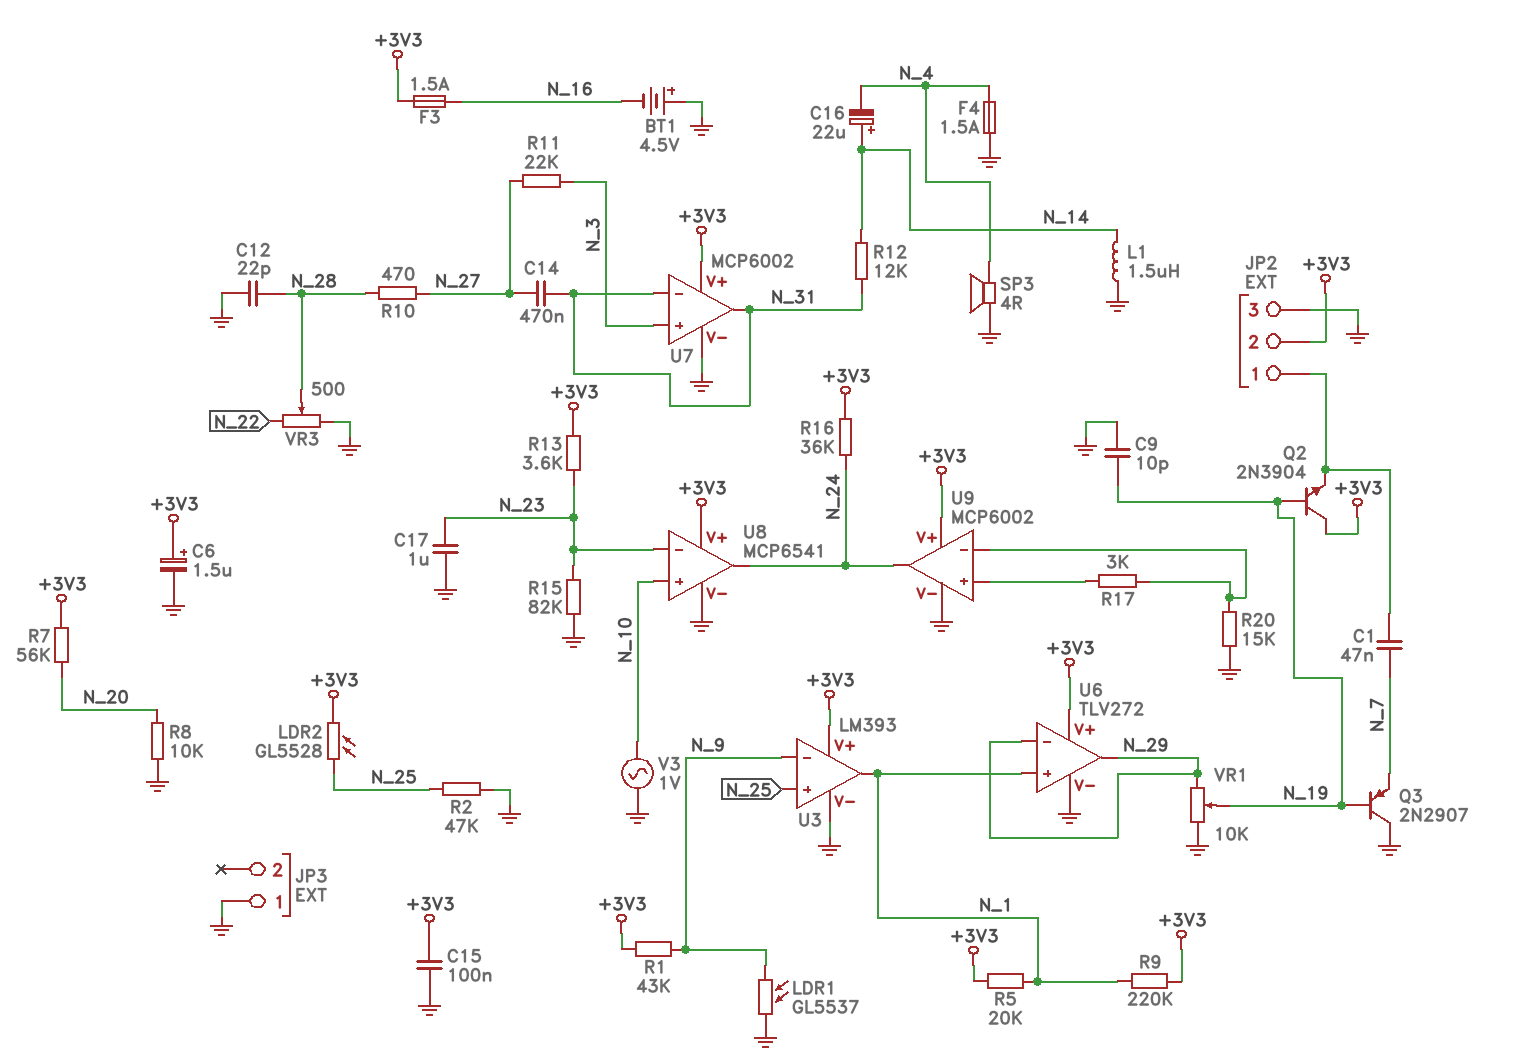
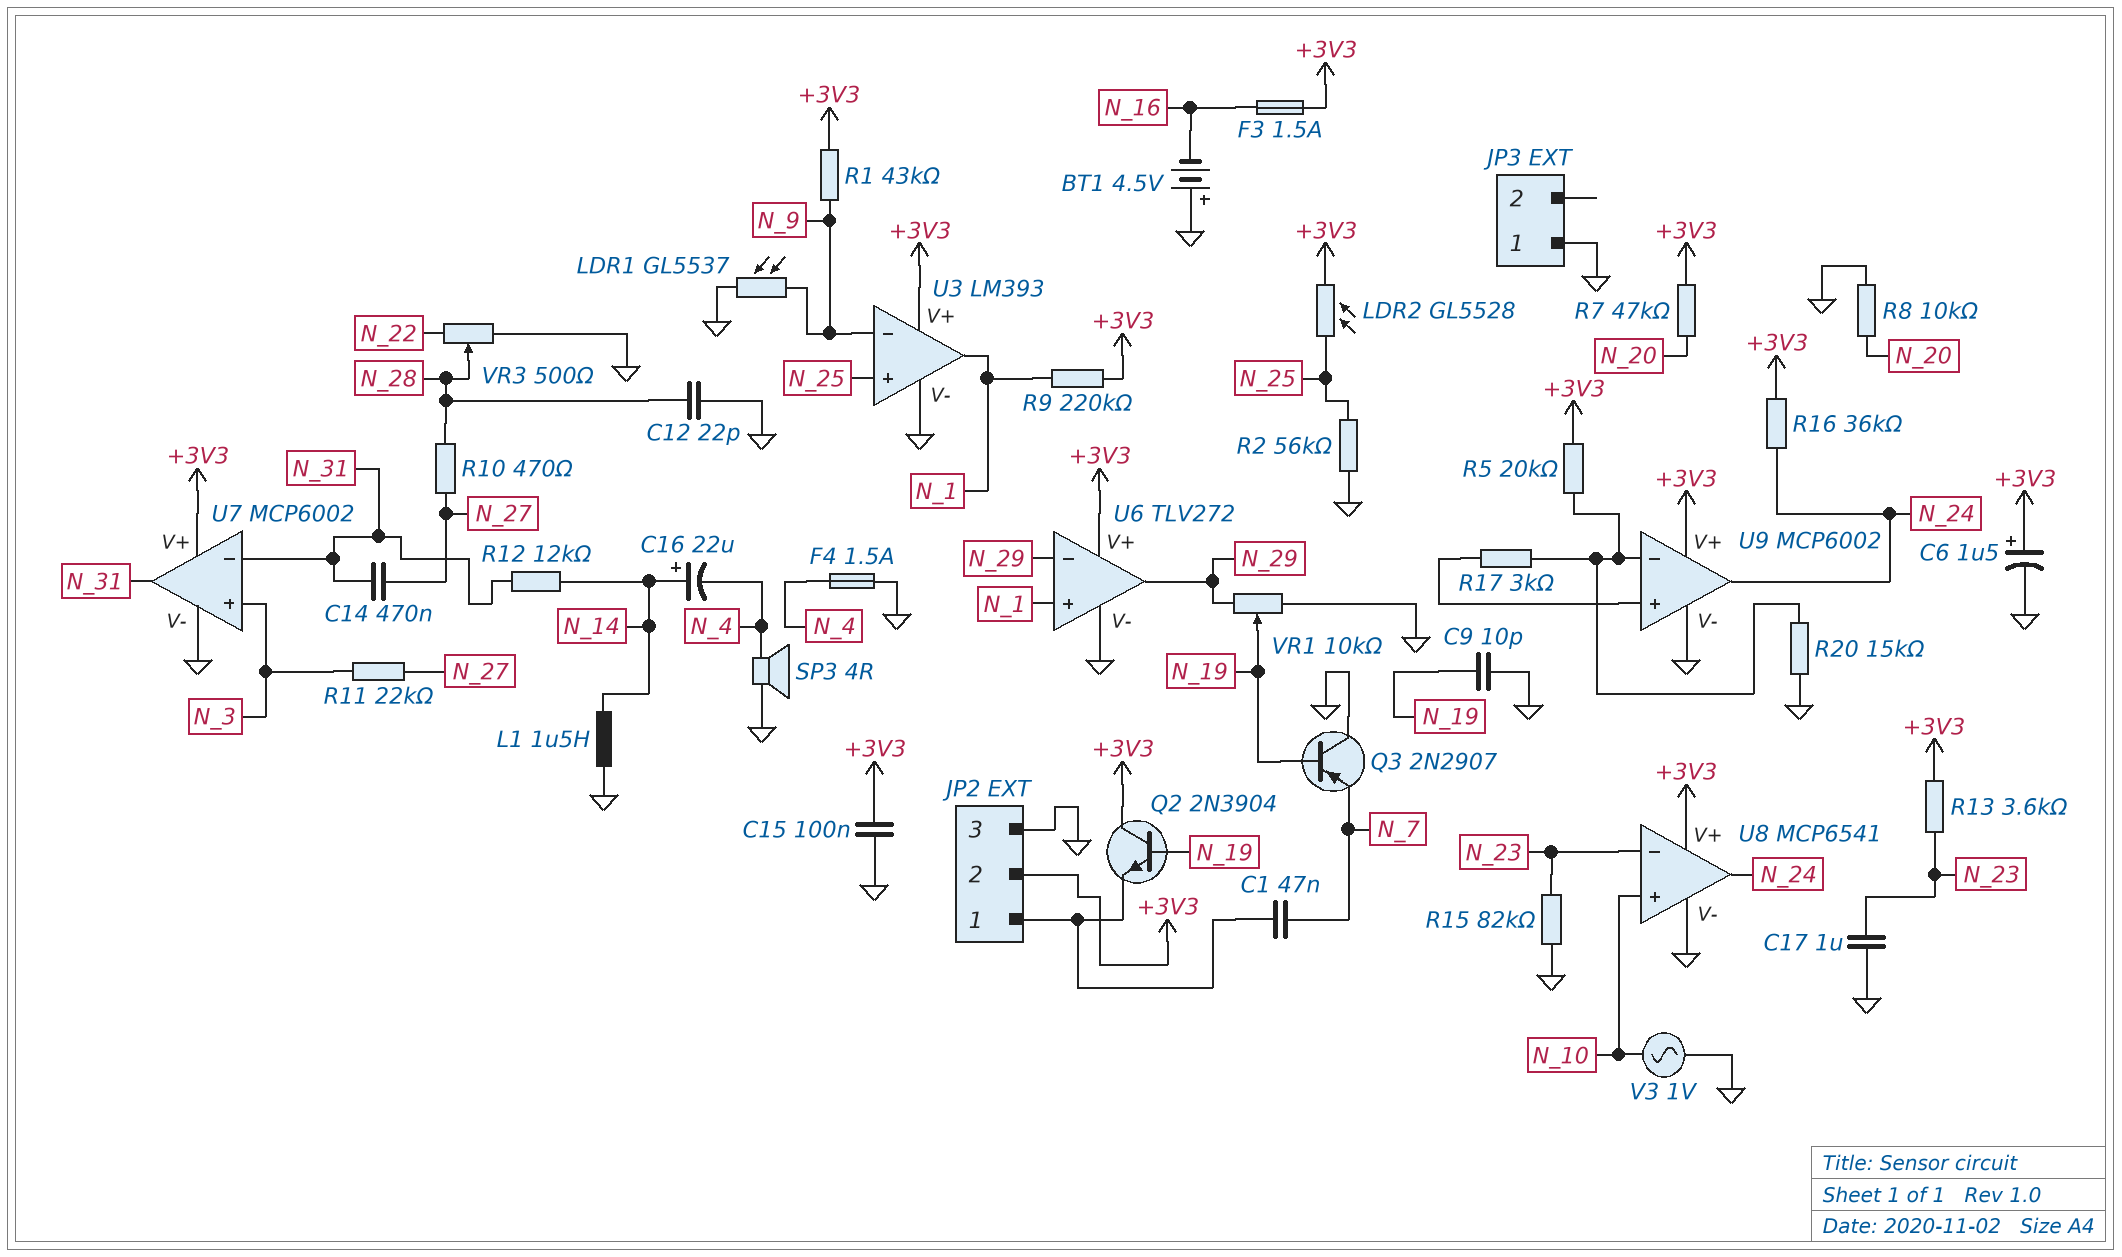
R2: 47k (GND, N_25) -> 56k (GND, N_25)
R5: 20k (+3V3, N_1) -> 20k (+3V3, U9/in-)
R7: 56k (+3V3, N_20) -> 47k (+3V3, N_20)

